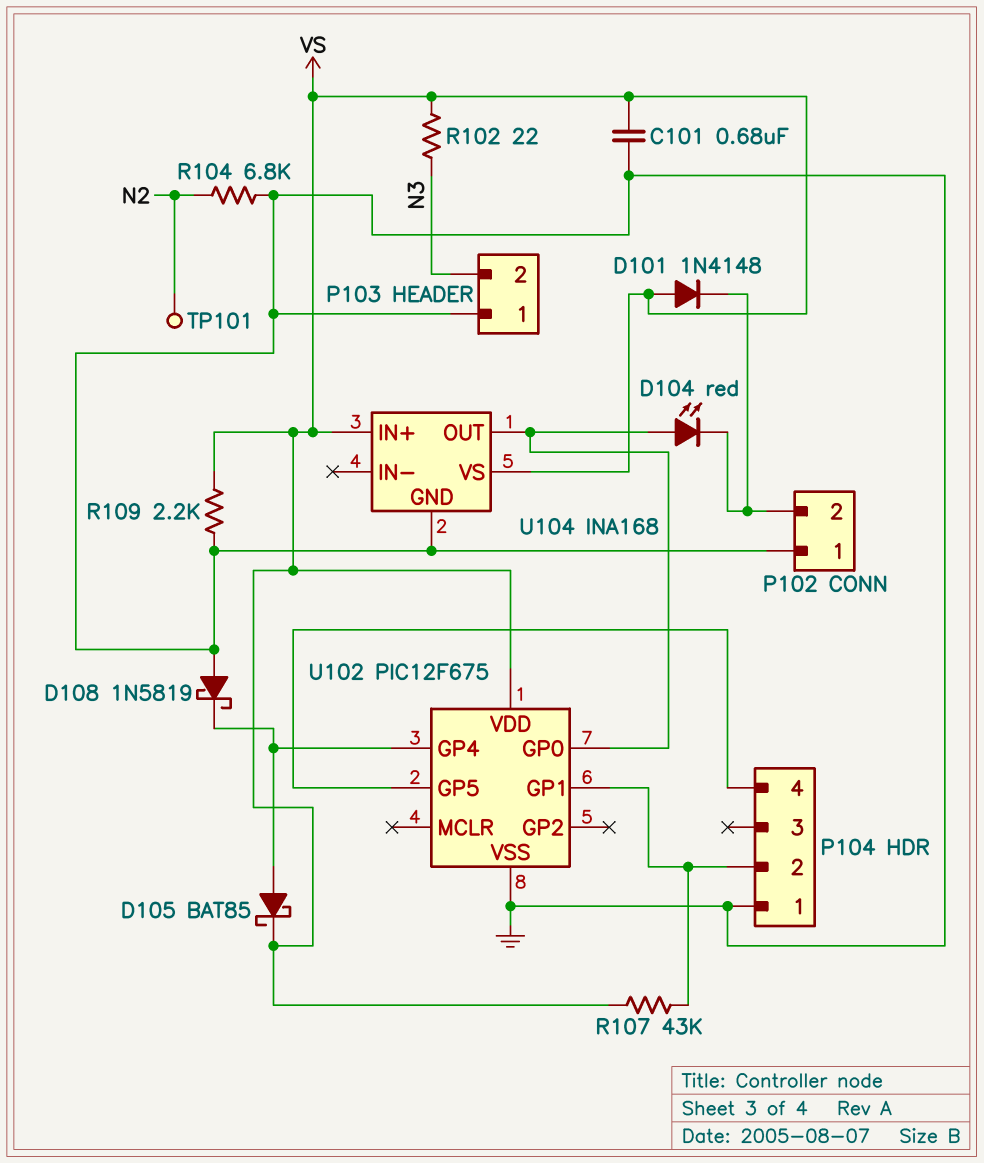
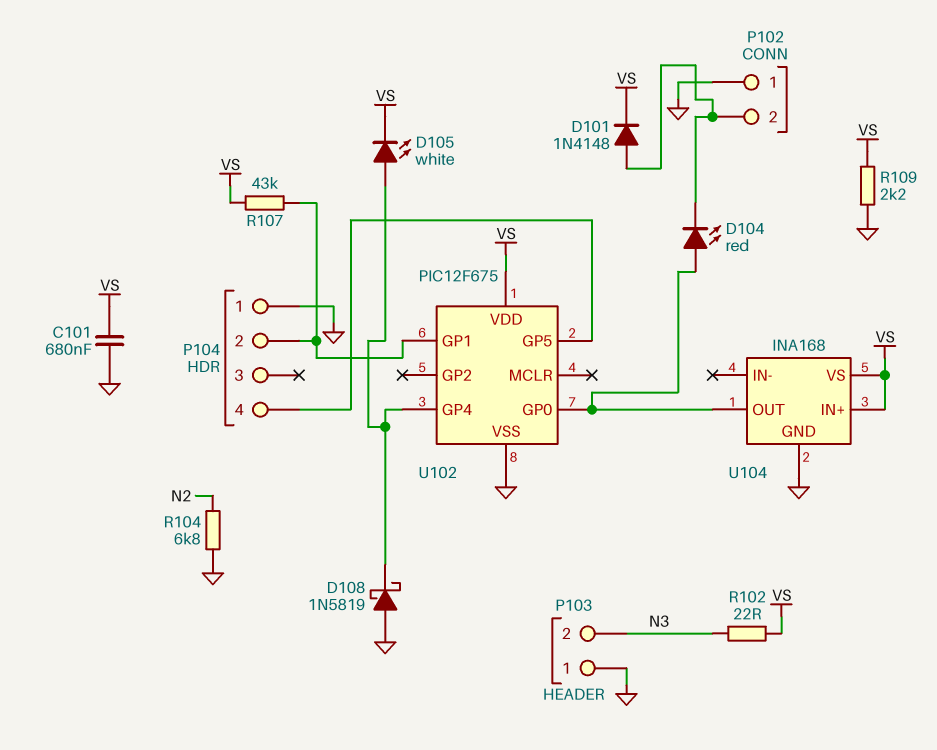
D101: diode 1N4148 (A VS, K P102/2) -> diode 1N4148 (A P102/2, K VS)
D105: schottky BAT85 (A U102/GP4, K VS) -> LED white (A U102/GP4, K VS)
TP101: test point (N2) -> none

